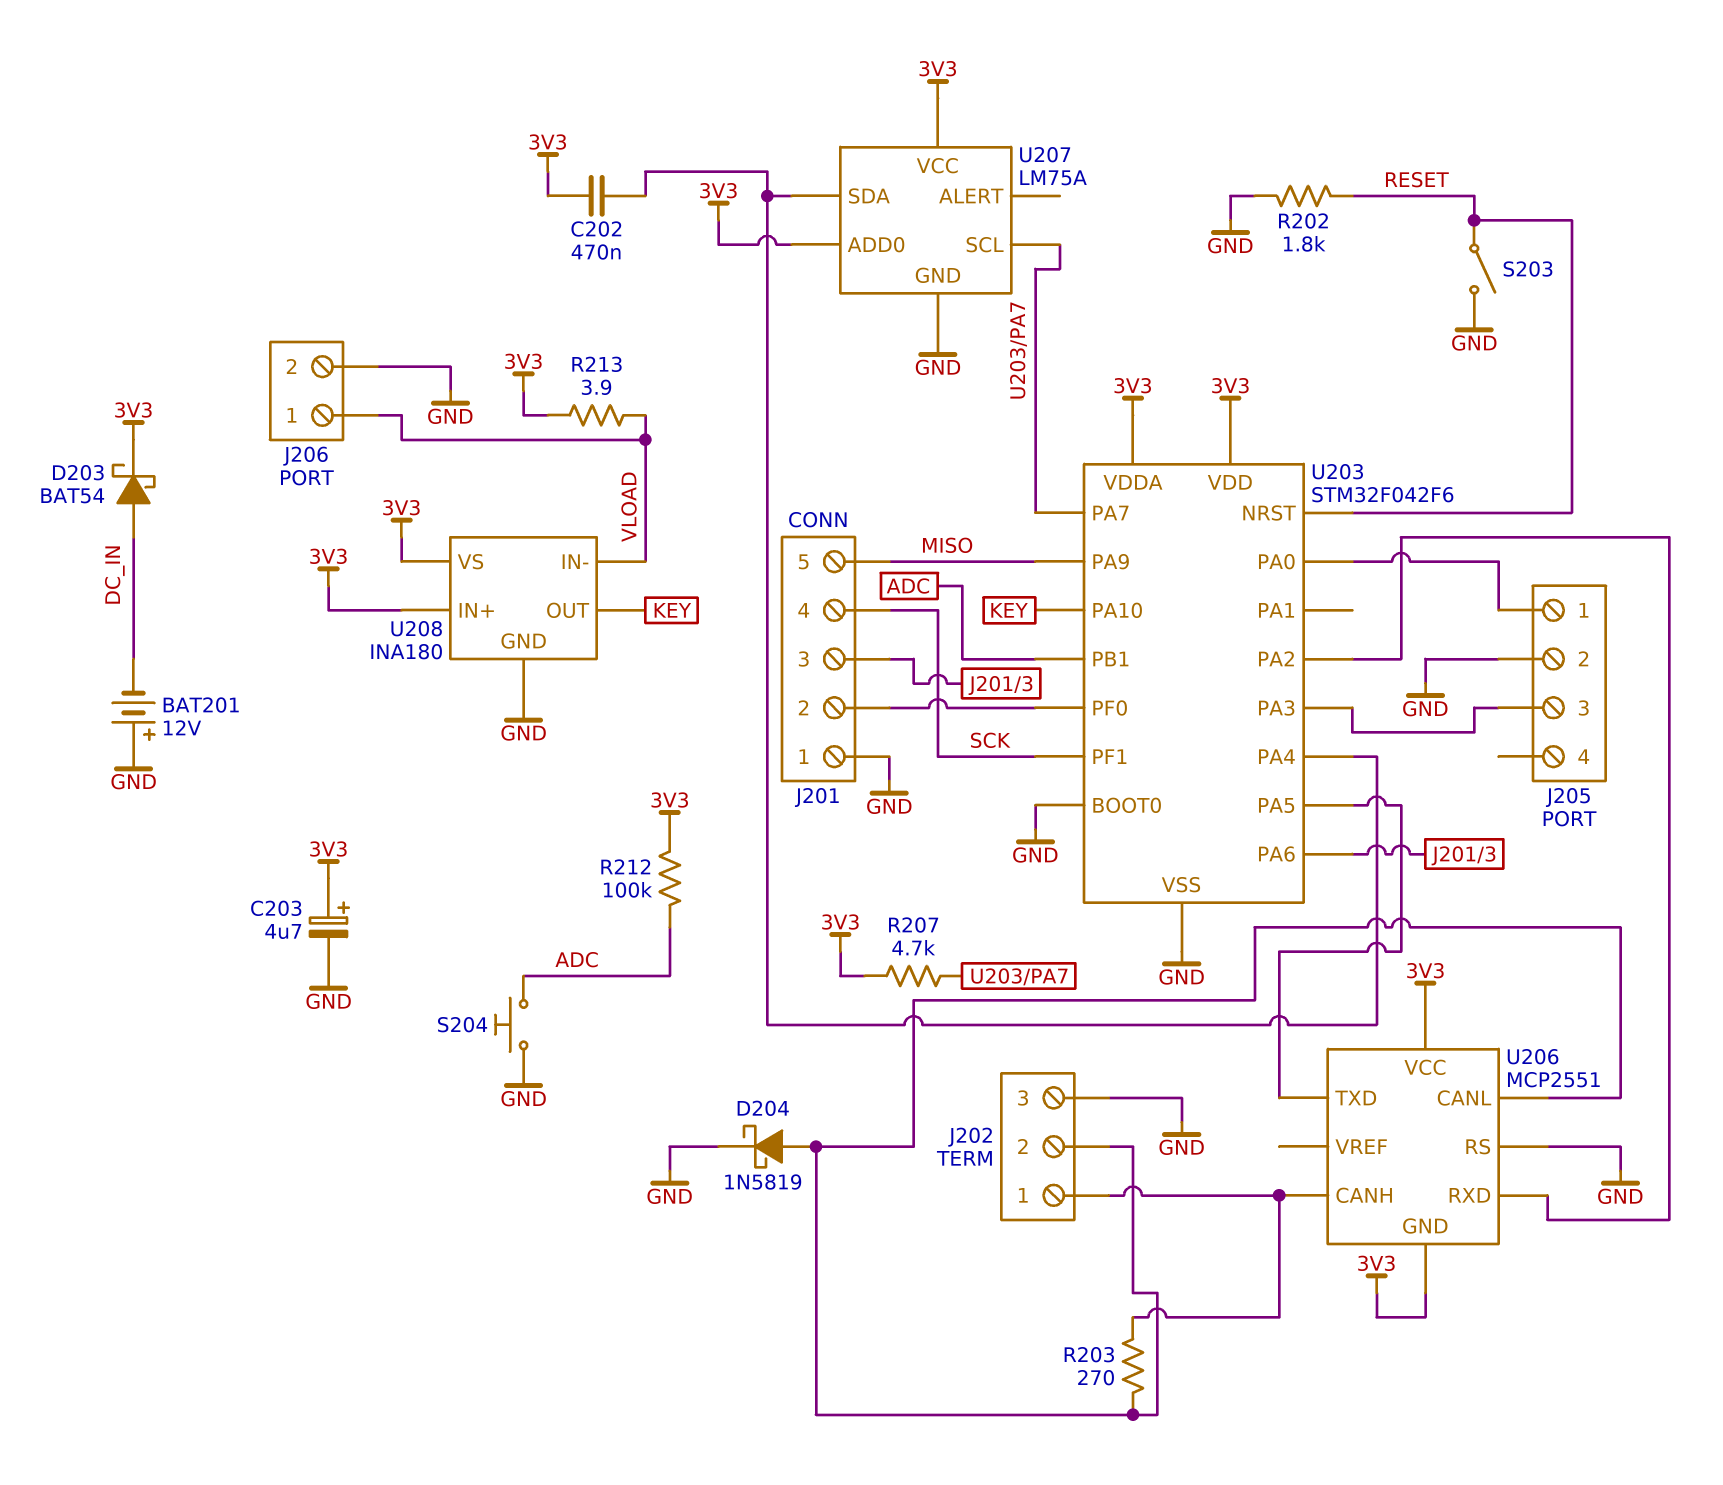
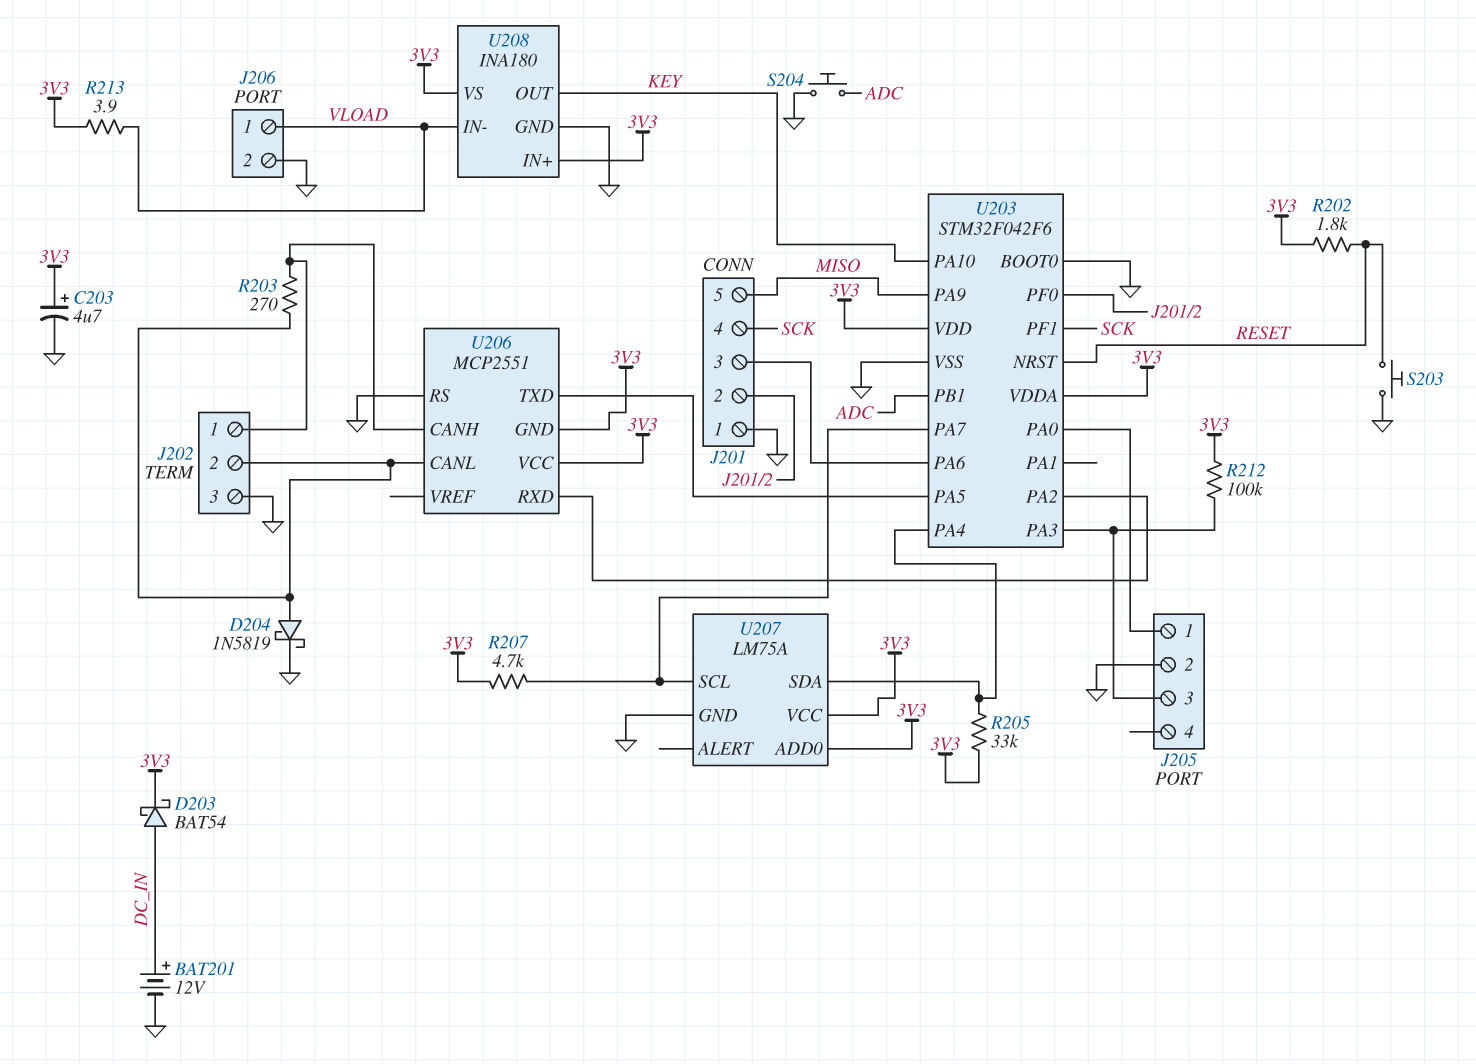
BAT201: 12V (plus GND, minus DC_IN) -> 12V (plus DC_IN, minus GND)
C202: 470nF (3V3, U203/PA4) -> none
R202: 1.8k (GND, RESET) -> 1.8k (3V3, RESET)
R205: none -> 33k (3V3, U203/PA4)
R212: 100k (3V3, ADC) -> 100k (3V3, J205/3)
S203: switch (GND, RESET) -> button (GND, RESET)

